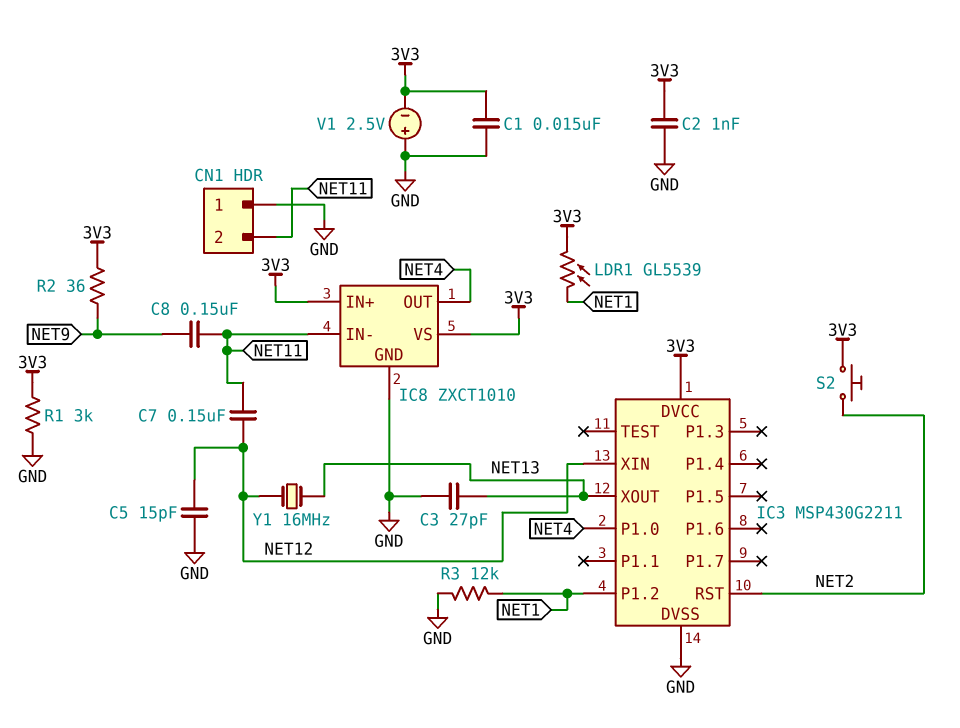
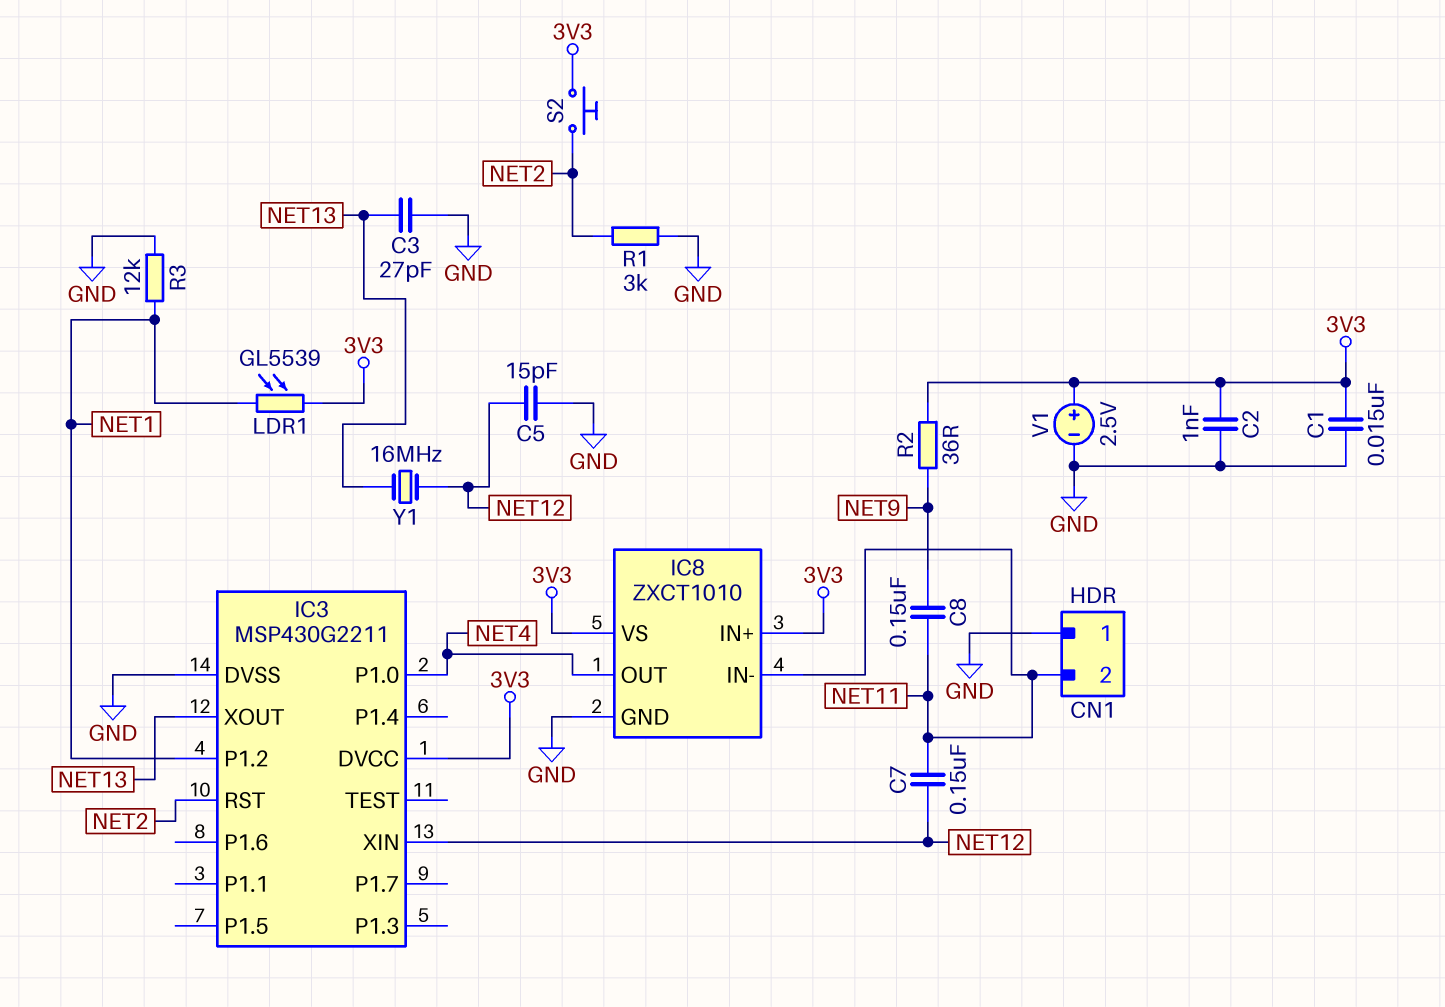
R1: 3k (3V3, GND) -> 3k (GND, NET2)
V1: 2.5V (plus GND, minus 3V3) -> 2.5V (plus 3V3, minus GND)

